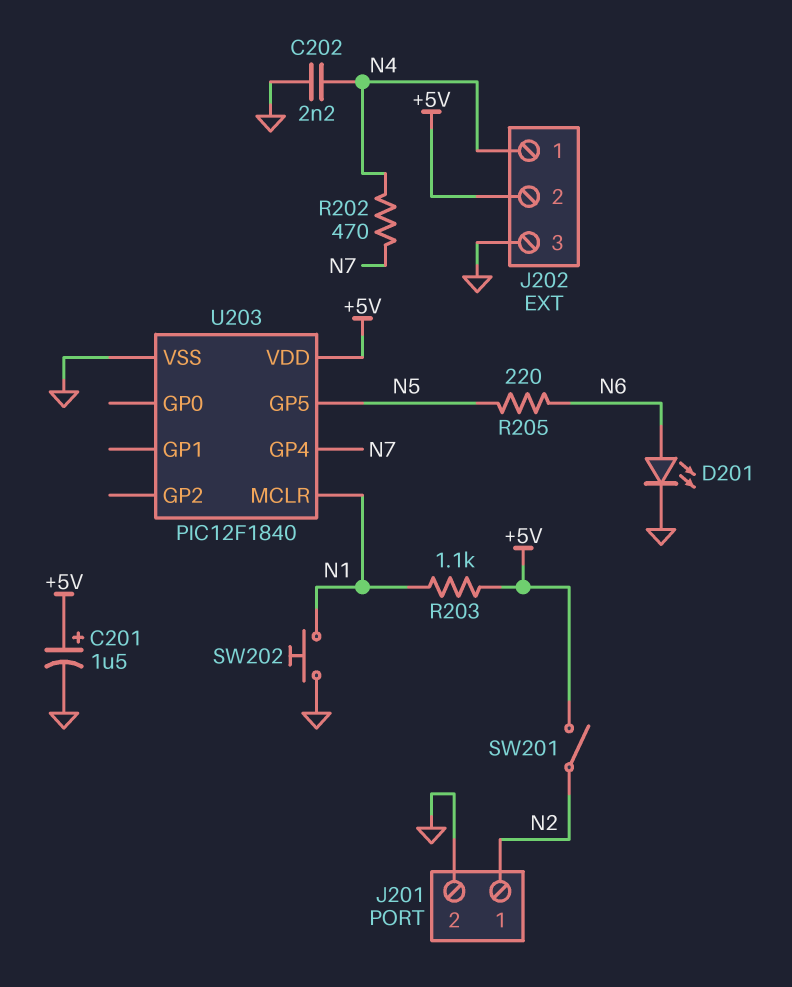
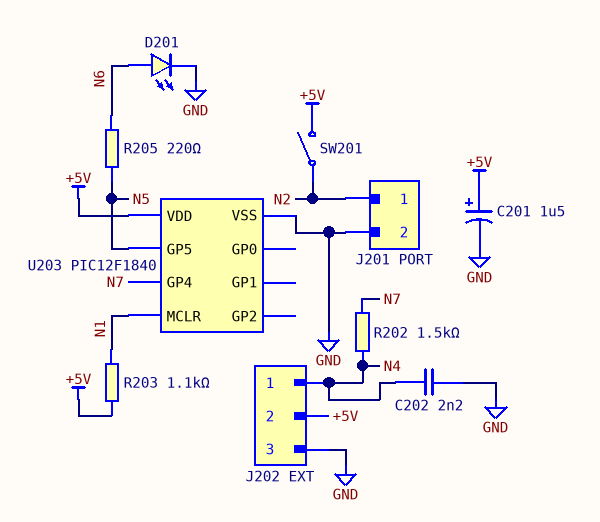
R202: 470 (N4, N7) -> 1.5k (N4, N7)
SW202: button (GND, N1) -> none

